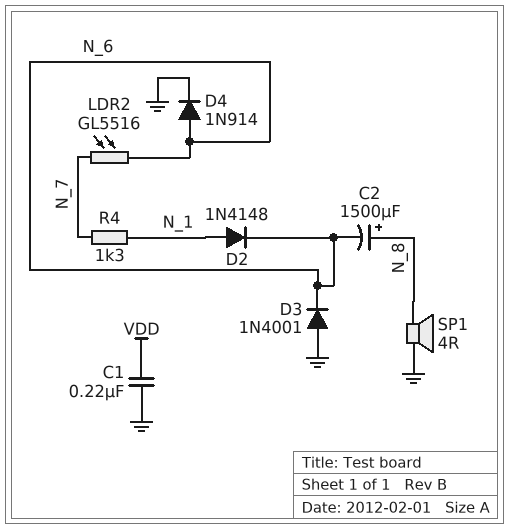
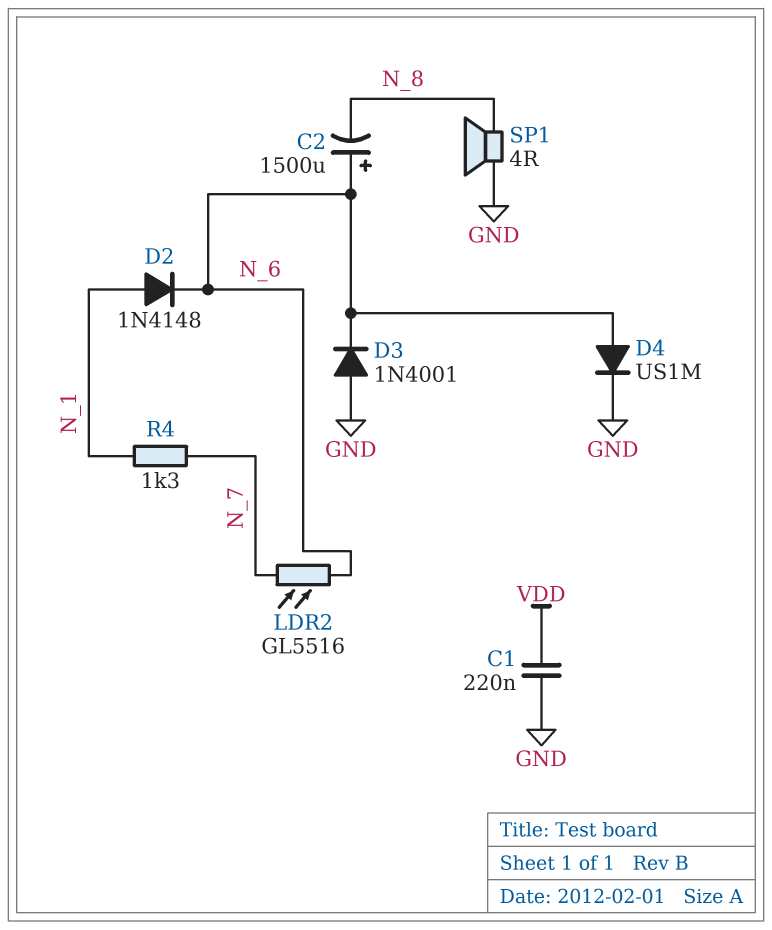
C2: 1500uF (plus N_8, minus N_6) -> 1500uF (plus N_6, minus N_8)
D4: diode 1N914 (A N_6, K GND) -> diode US1M (A N_6, K GND)

